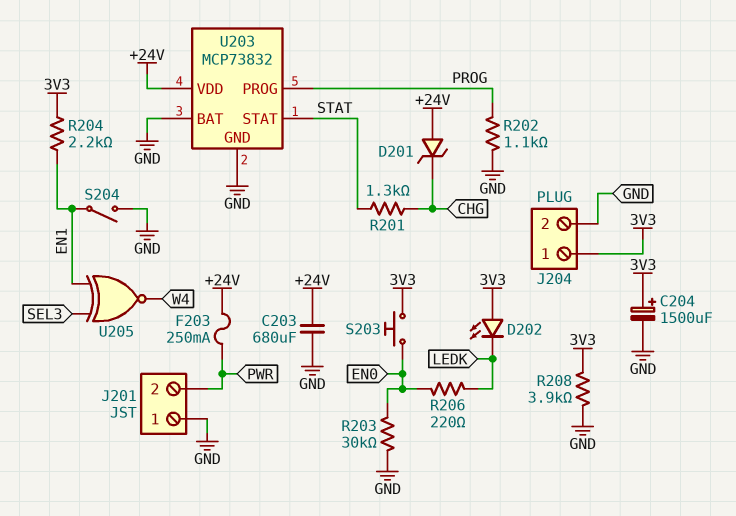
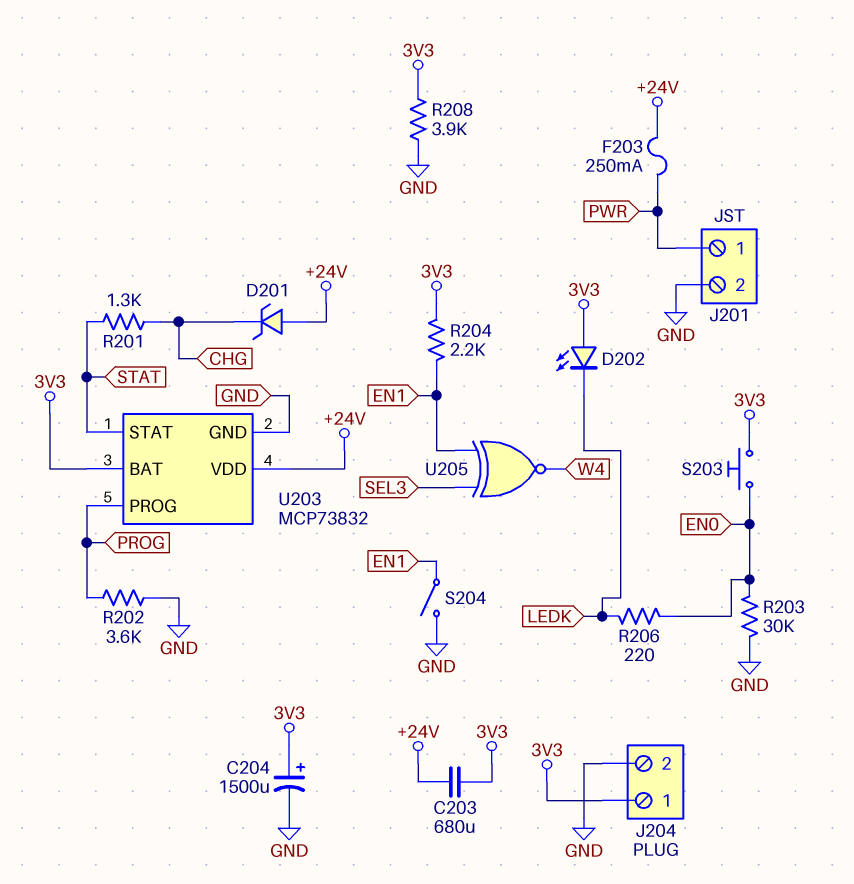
C203: 680uF (+24V, GND) -> 680uF (+24V, 3V3)
J201 pin 1: GND -> PWR
J201 pin 2: PWR -> GND
R202: 1.1k (GND, PROG) -> 3.6k (GND, PROG)
U203 pin BAT: GND -> 3V3

